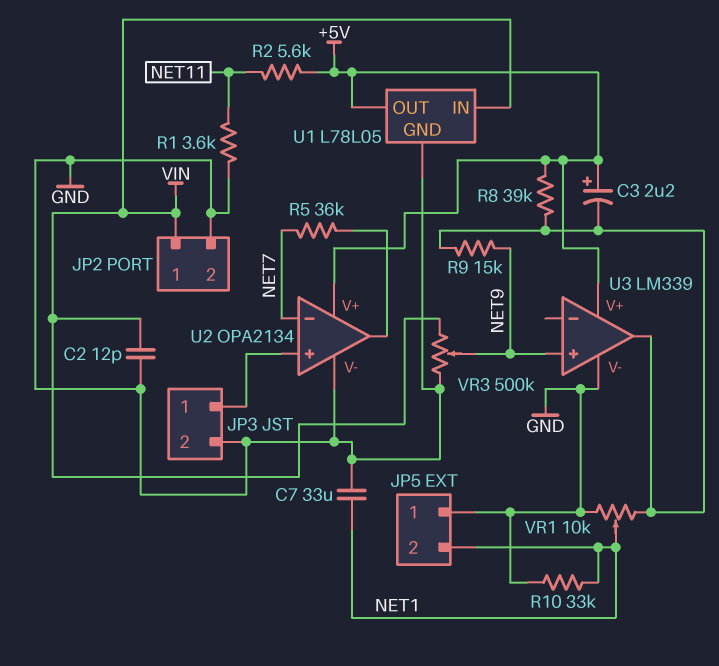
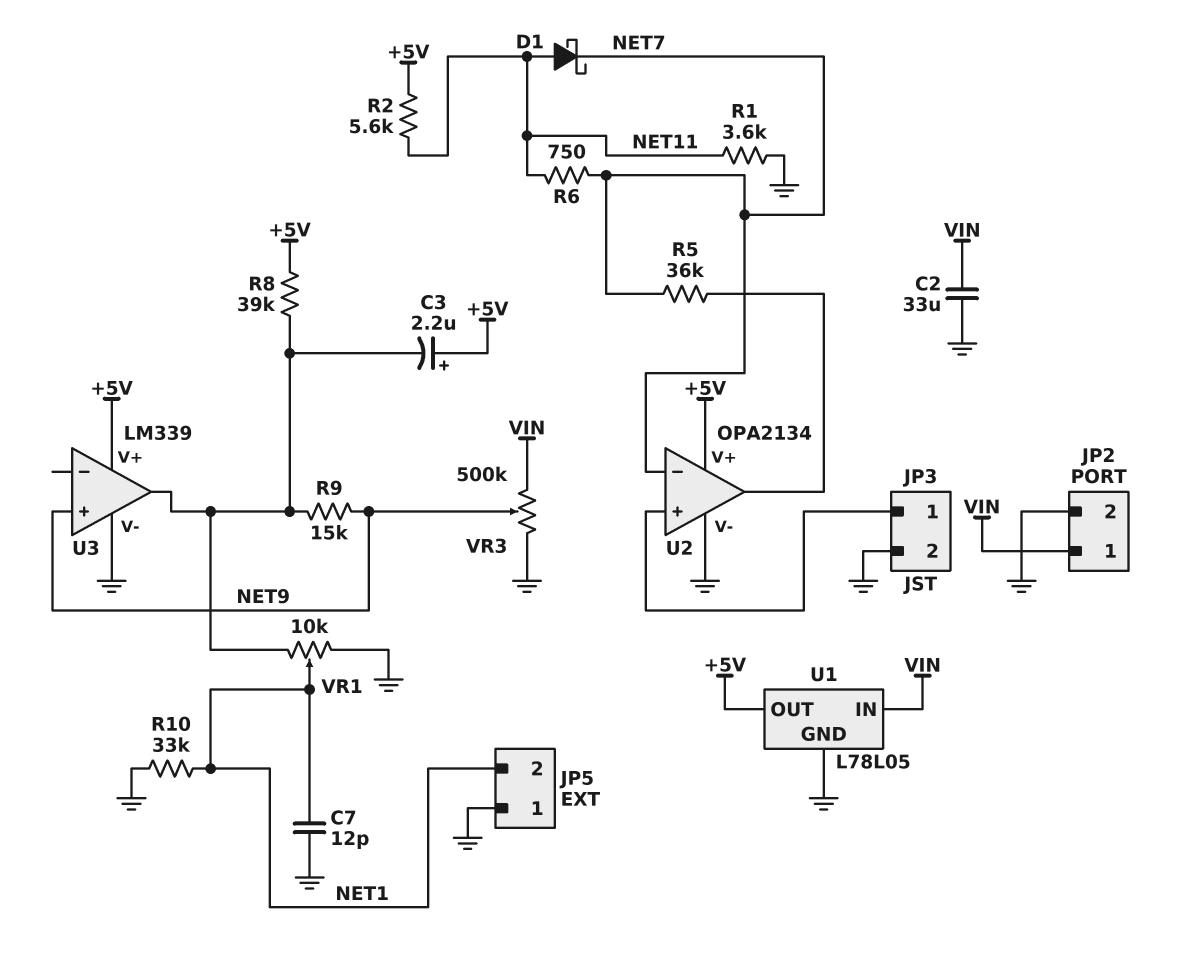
C2: 12pF (GND, VIN) -> 33uF (GND, VIN)
C7: 33uF (GND, NET1) -> 12pF (GND, NET1)
D1: none -> schottky (A NET11, K NET7)
R6: none -> 750 (NET7, NET11)

